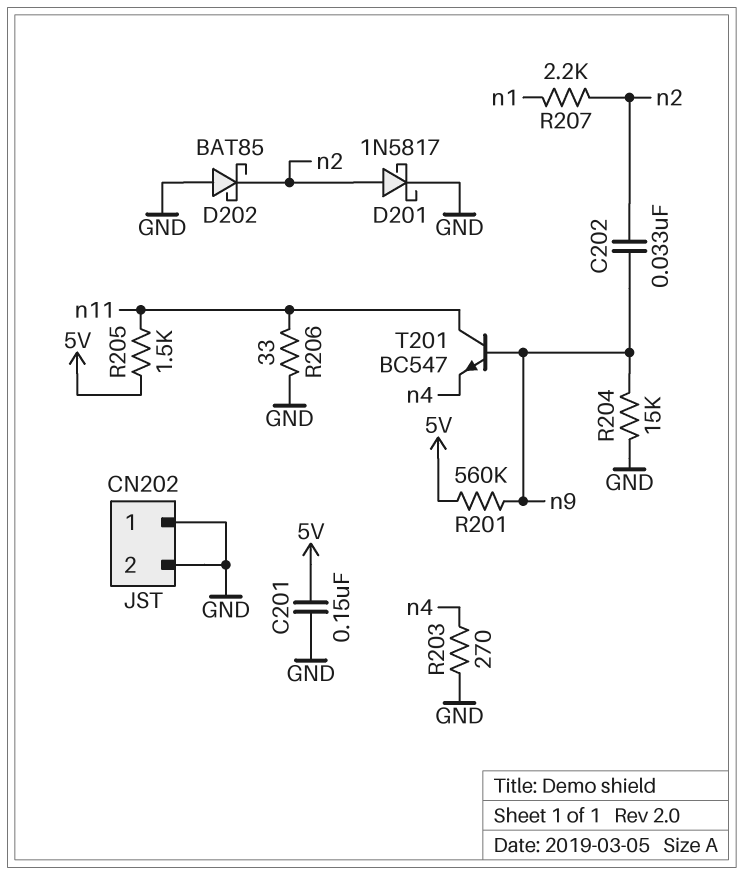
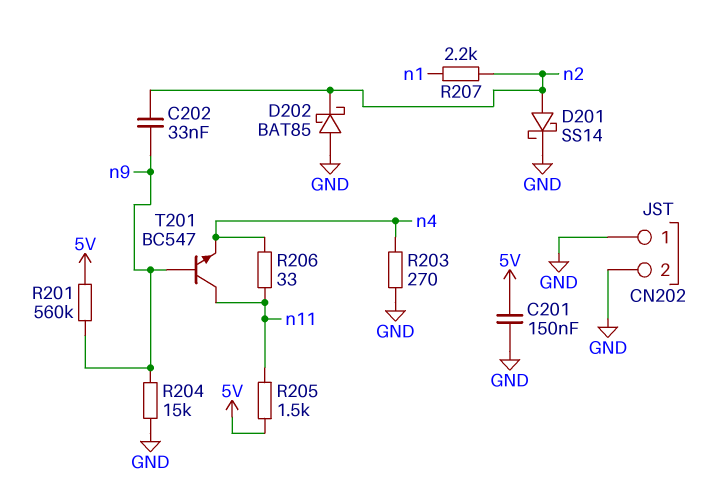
D201: schottky 1N5817 (A n2, K GND) -> schottky SS14 (A n2, K GND)
R206: 33 (GND, n11) -> 33 (n4, n11)

